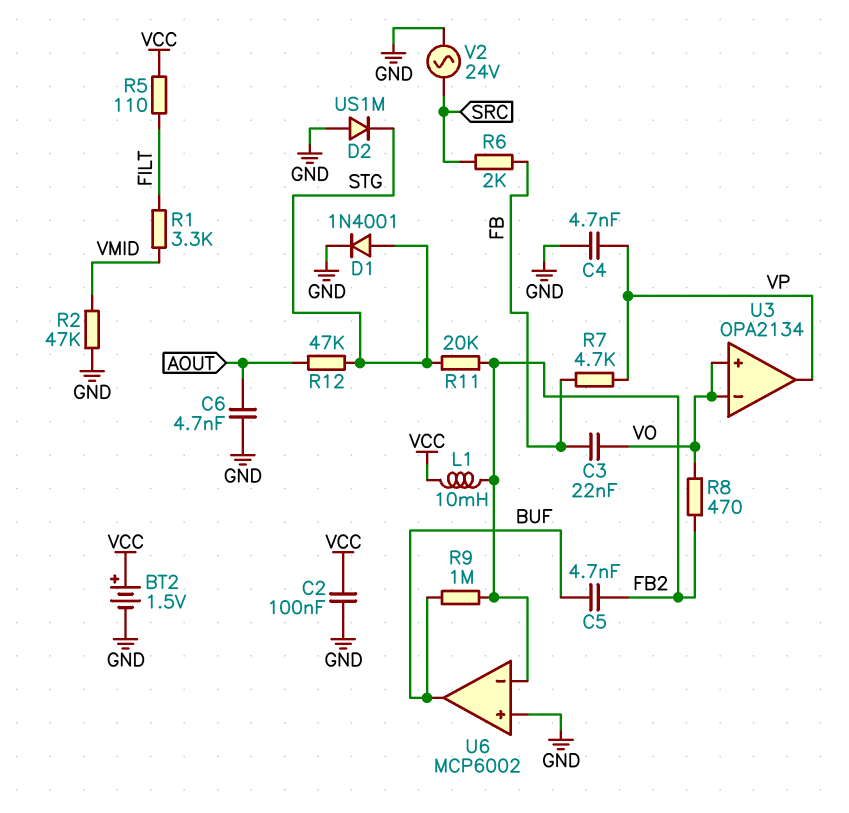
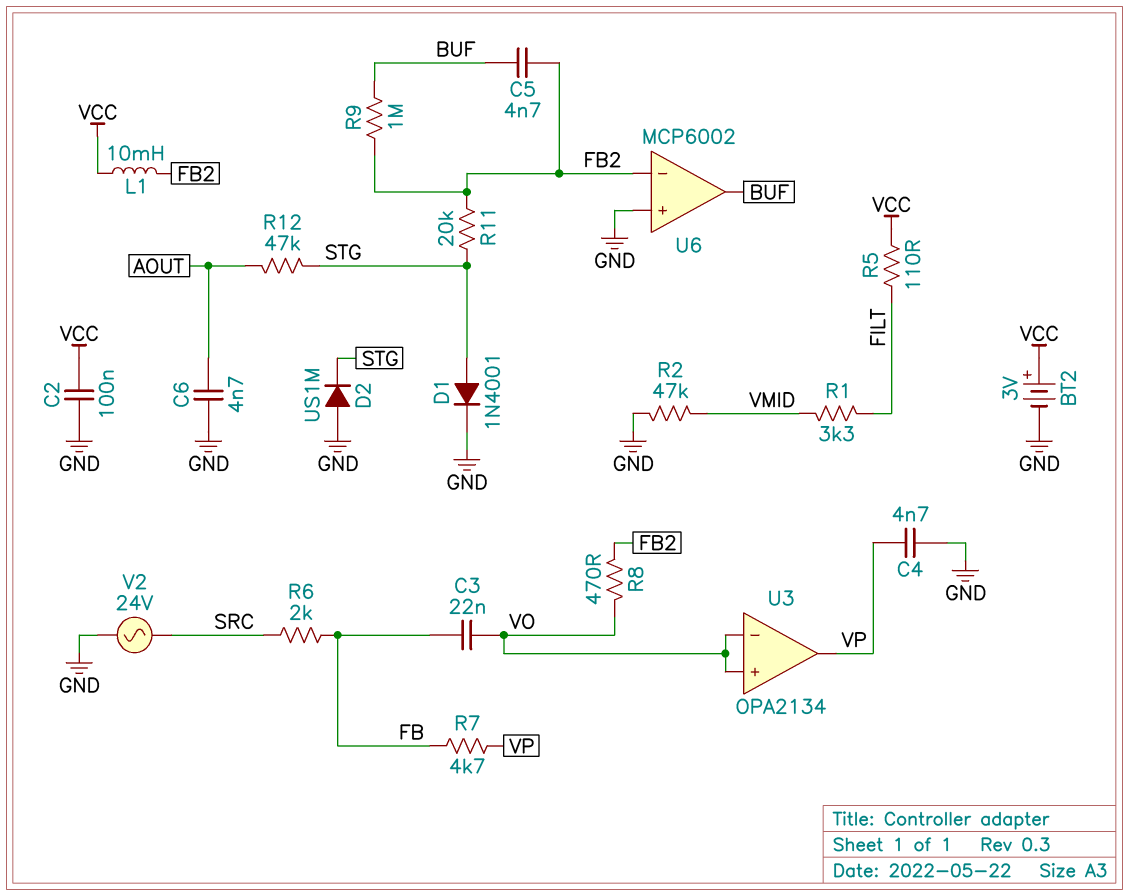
BT2: 1.5V (plus VCC, minus GND) -> 3V (plus VCC, minus GND)

